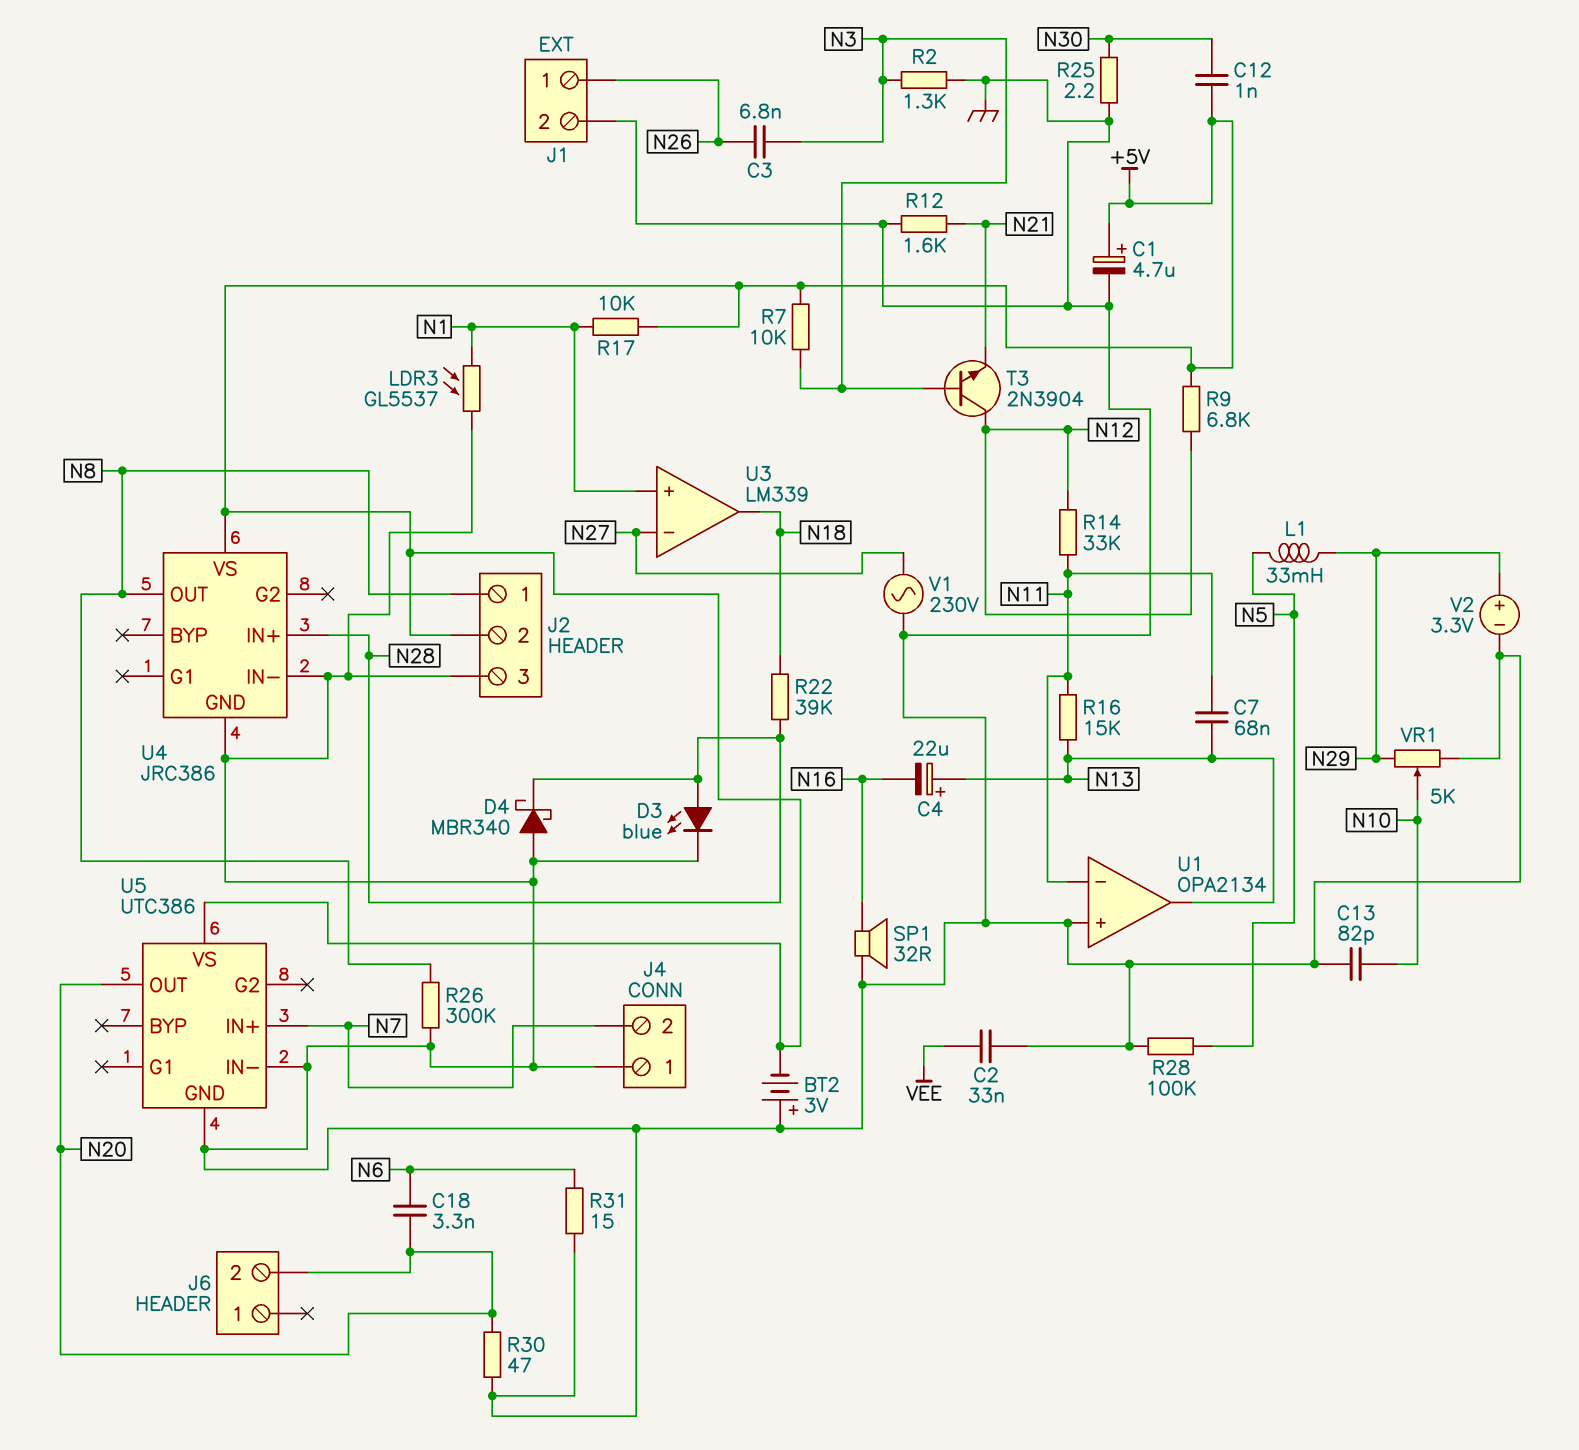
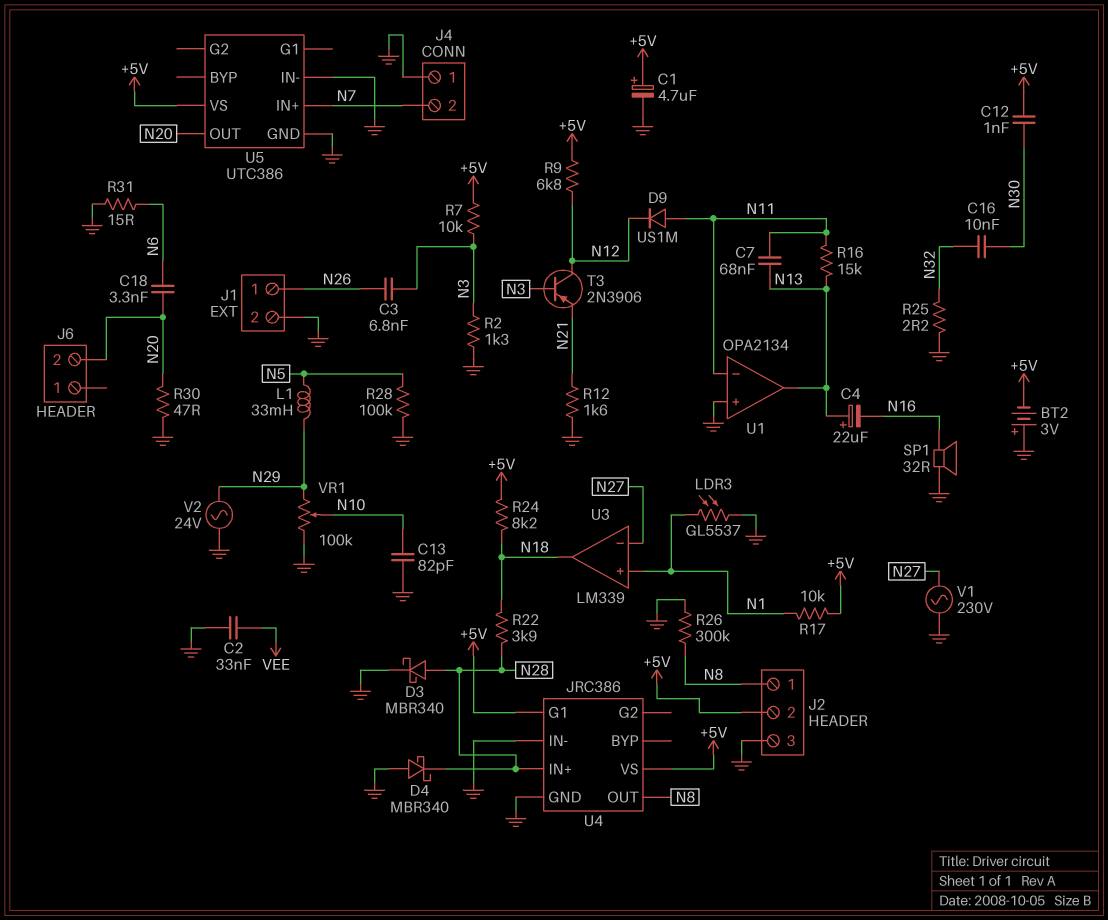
C16: none -> 10nF (N30, N32)
D3: LED blue (A N28, K GND) -> schottky MBR340 (A N28, K GND)
D9: none -> diode US1M (A N11, K N12)
R14: 33k (N11, N12) -> none
R22: 39k (N18, N28) -> 3.9k (N18, N28)
R24: none -> 8.2k (+5V, N18)
R25: 2.2 (GND, N30) -> 2.2 (GND, N32)
T3: NPN 2N3904 (B N3, C N12, E N21) -> PNP 2N3906 (B N3, C N12, E N21)
U4 pin G1: none -> +5V
V2: 3.3V (plus N29, minus GND) -> AC 24V (GND, N29)
VR1: 5k (GND, N29, wiper N10) -> 100k (GND, N29, wiper N10)

